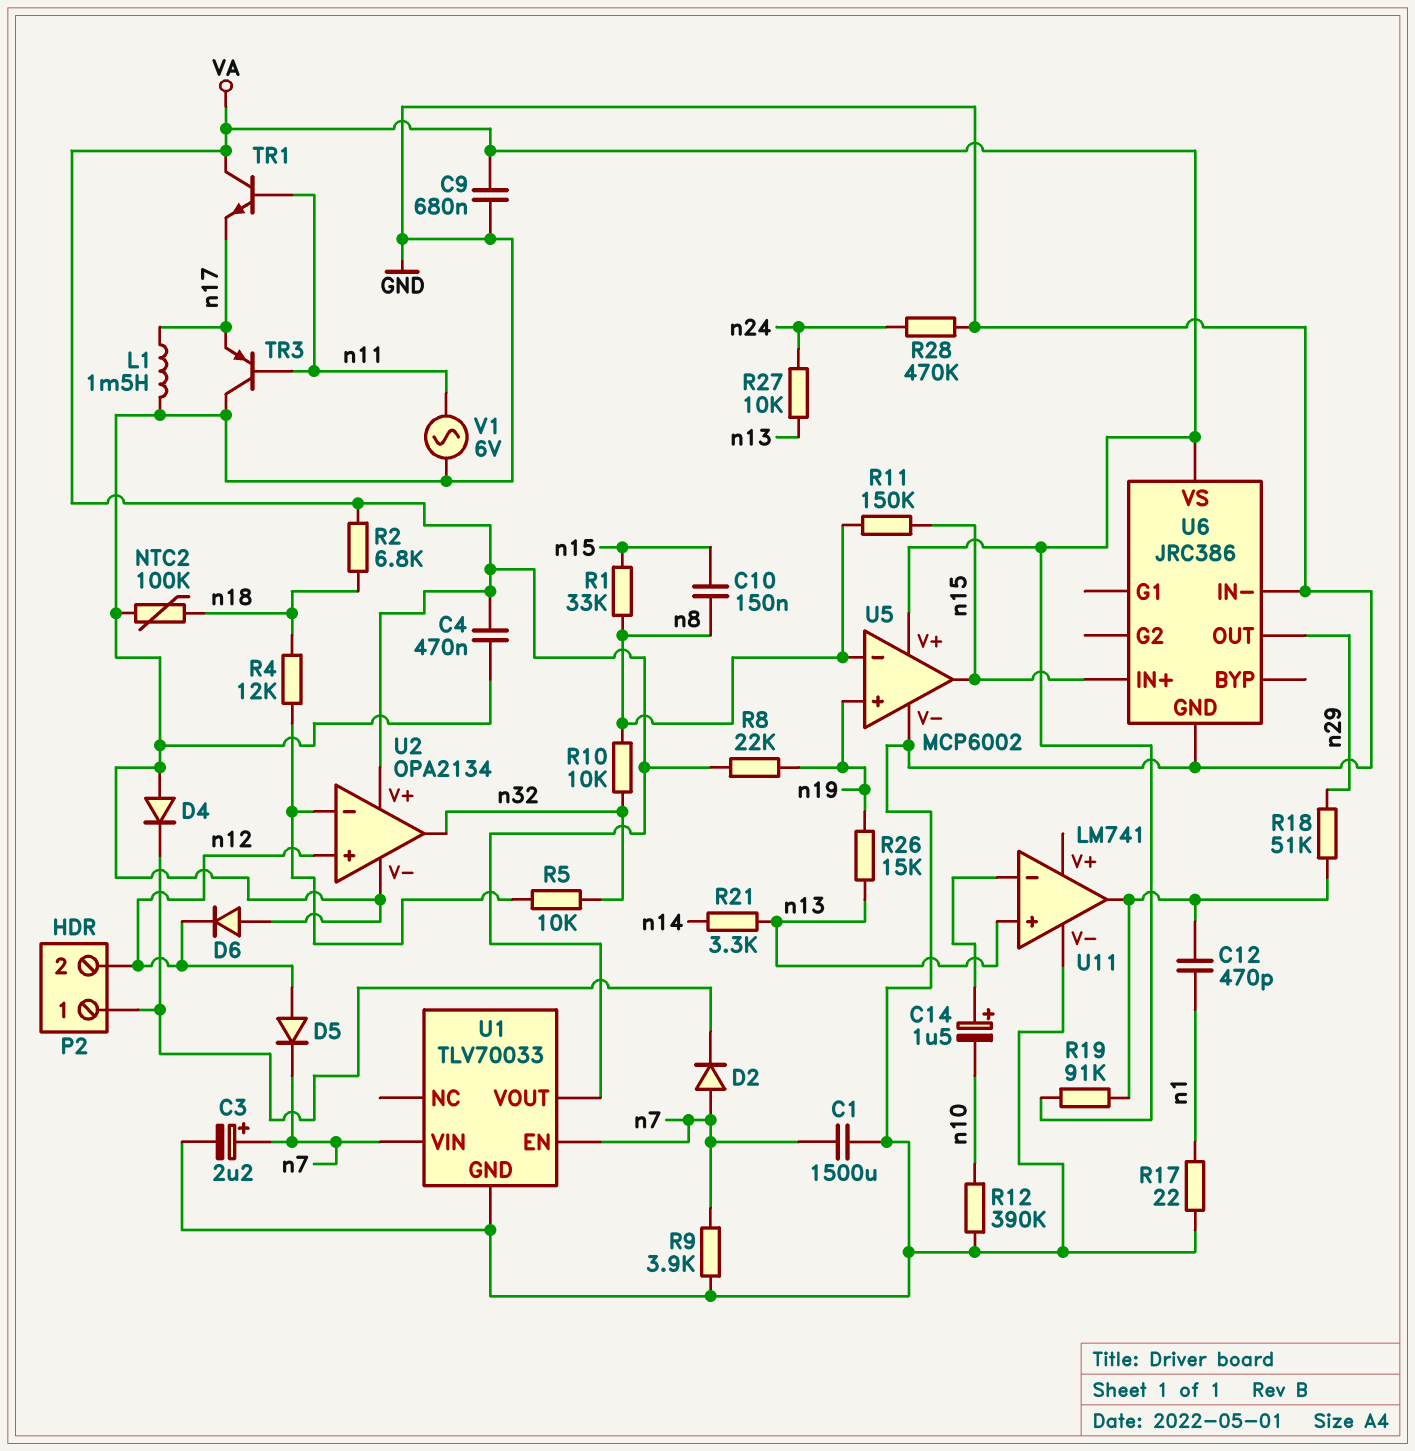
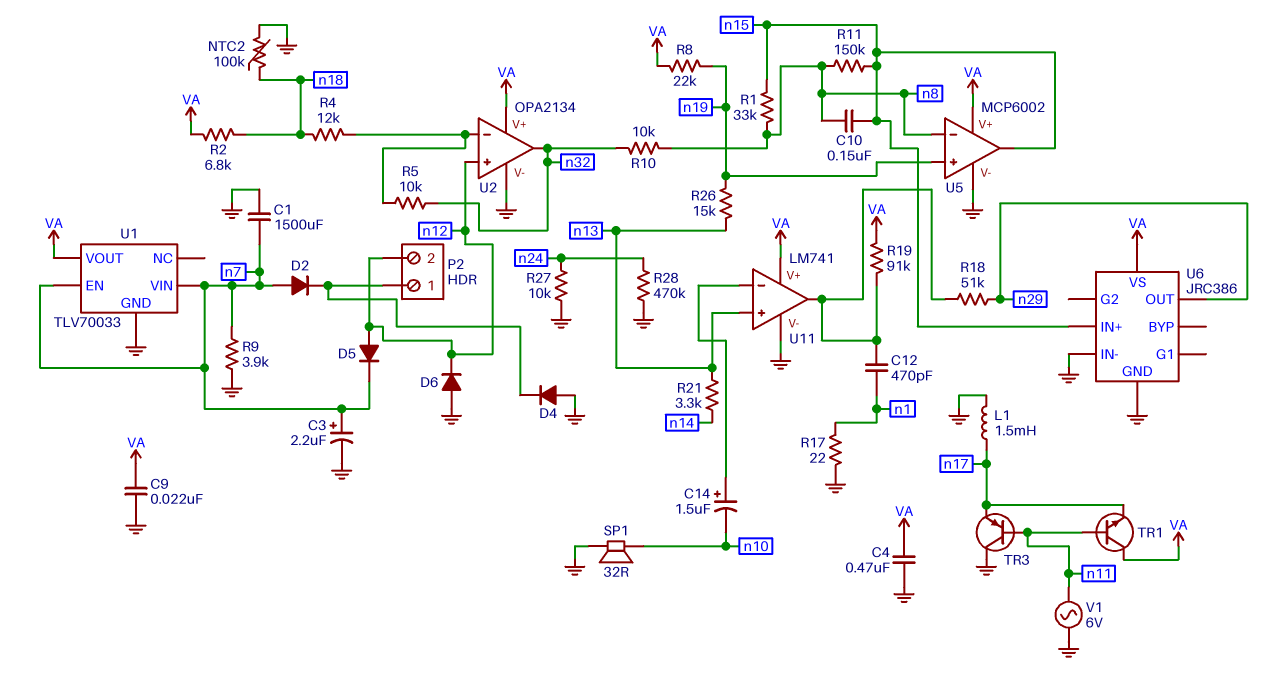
C9: 680nF (GND, VA) -> 22nF (GND, VA)
R12: 390k (GND, n10) -> none
R27: 10k (n13, n24) -> 10k (GND, n24)
SP1: none -> speaker 32R (GND, n10)
U11 pin V+: none -> VA

